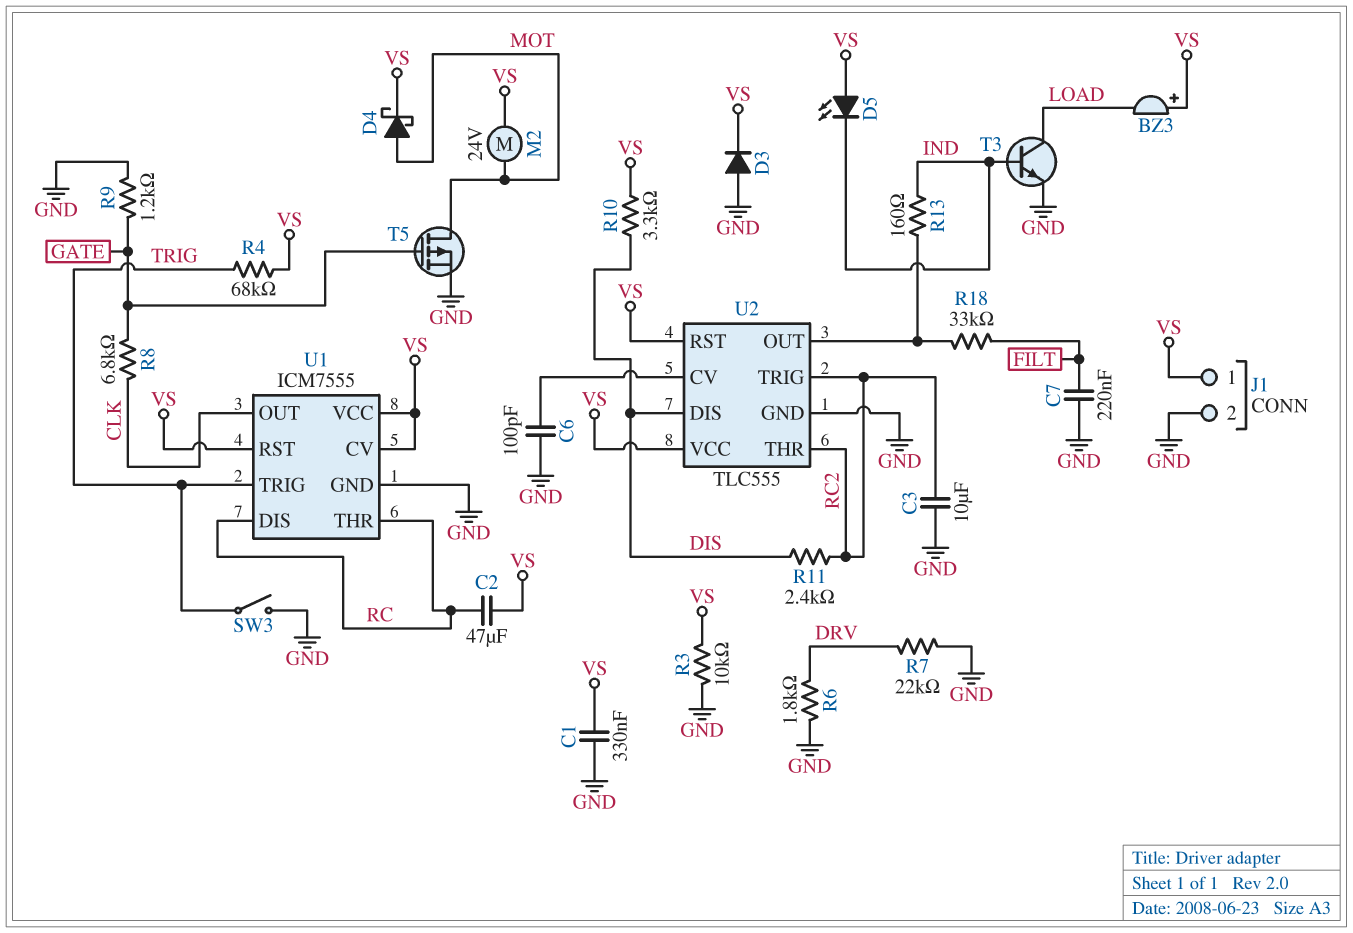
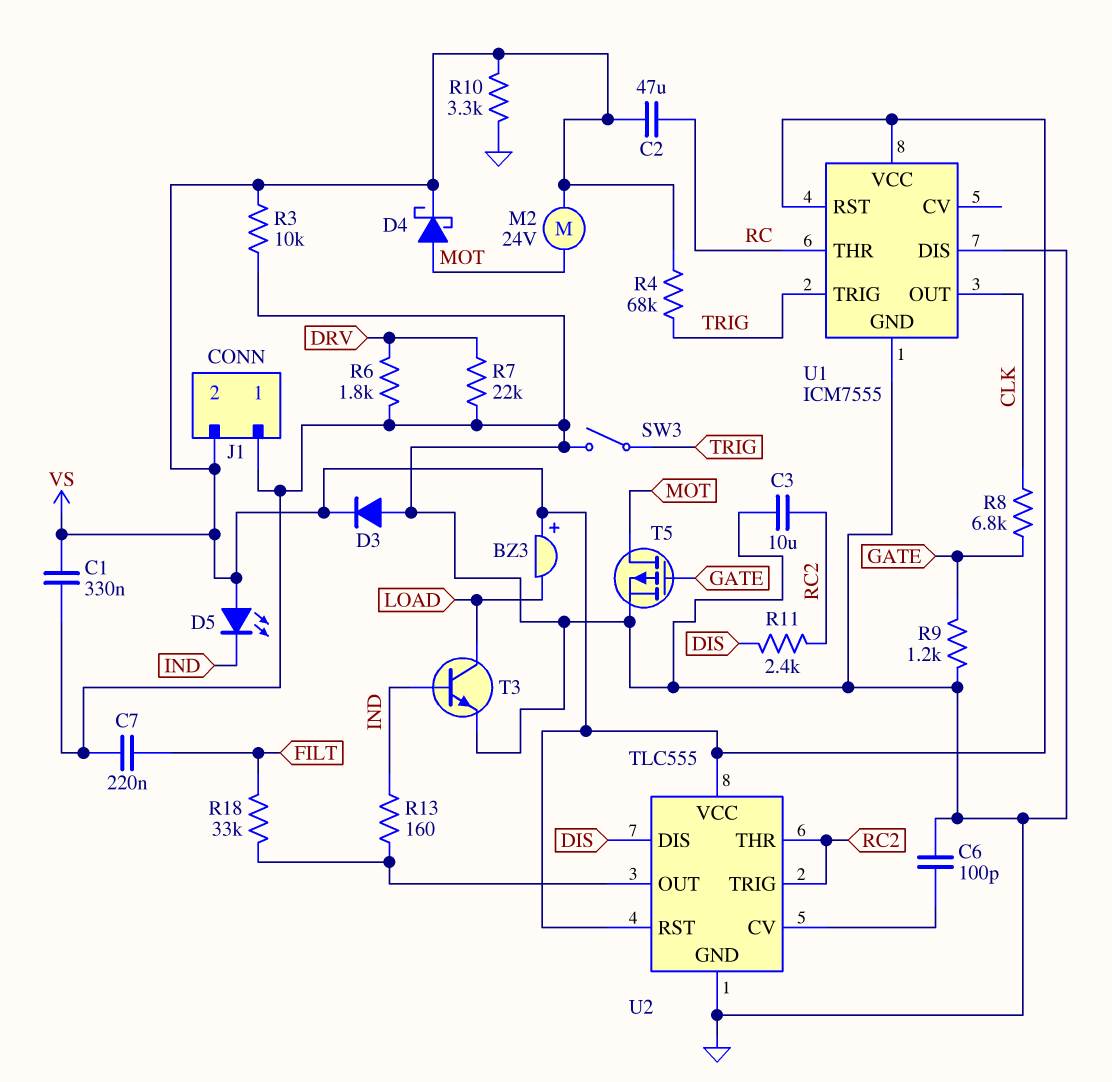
J1 pin 1: VS -> GND
J1 pin 2: GND -> VS
R10: 3.3k (DIS, VS) -> 3.3k (GND, VS)
U1 pin CV: VS -> none
U1 pin DIS: RC -> GND

